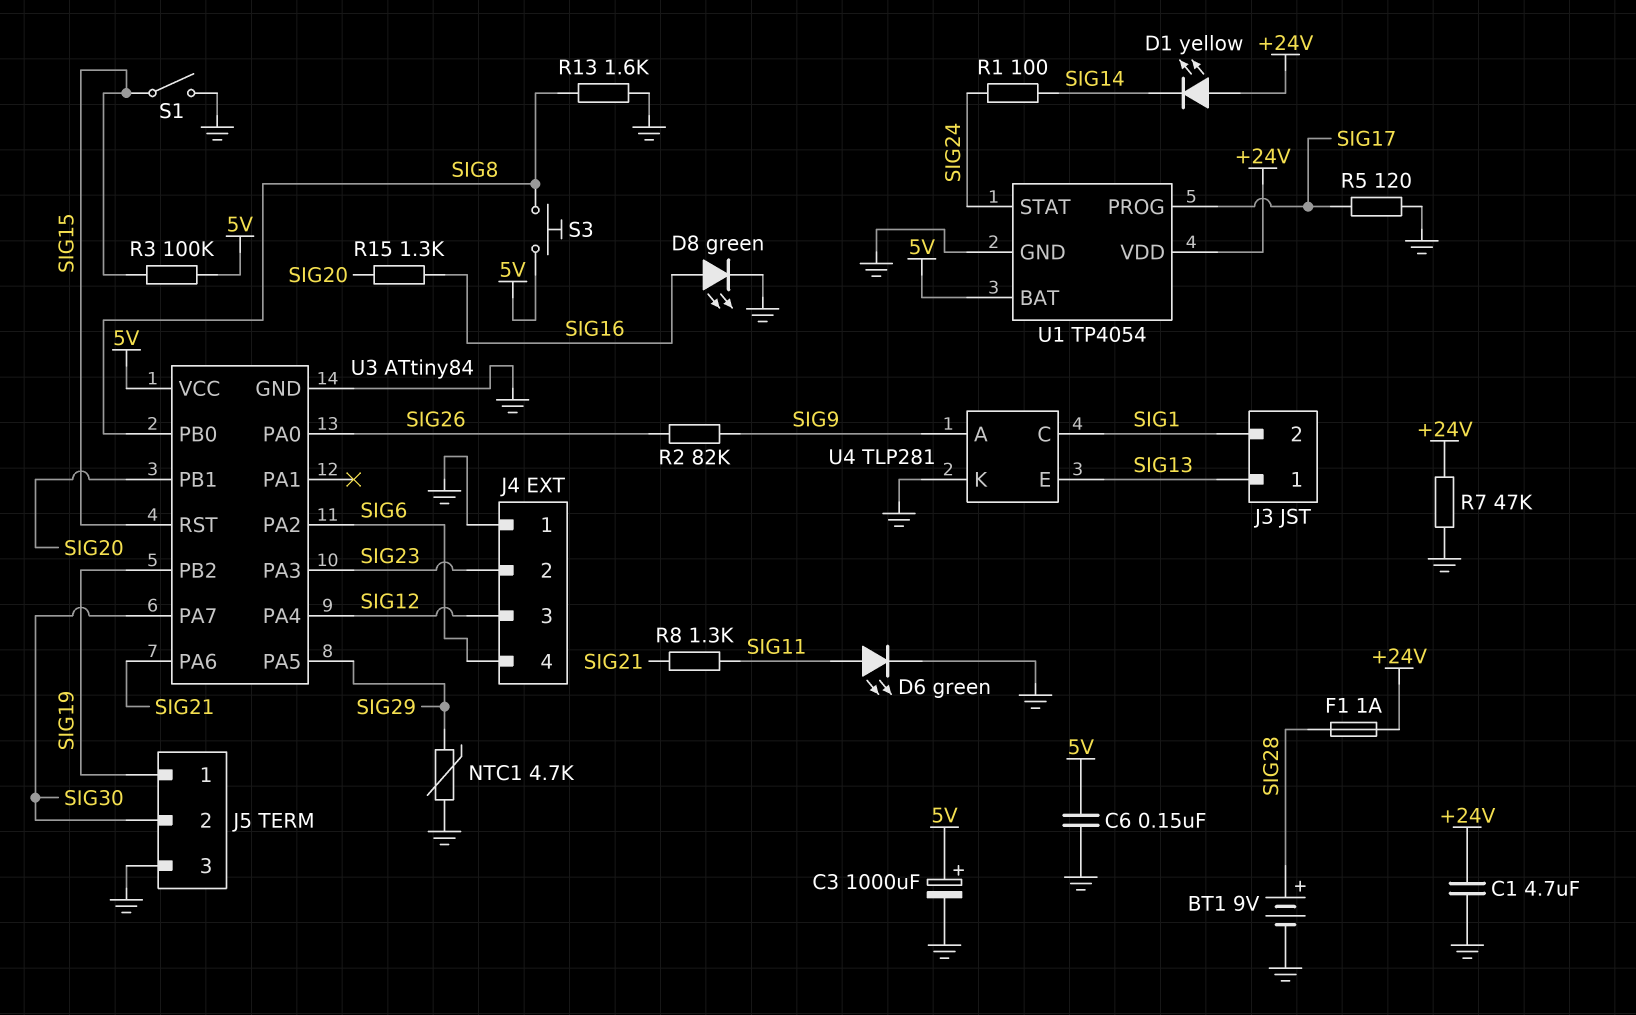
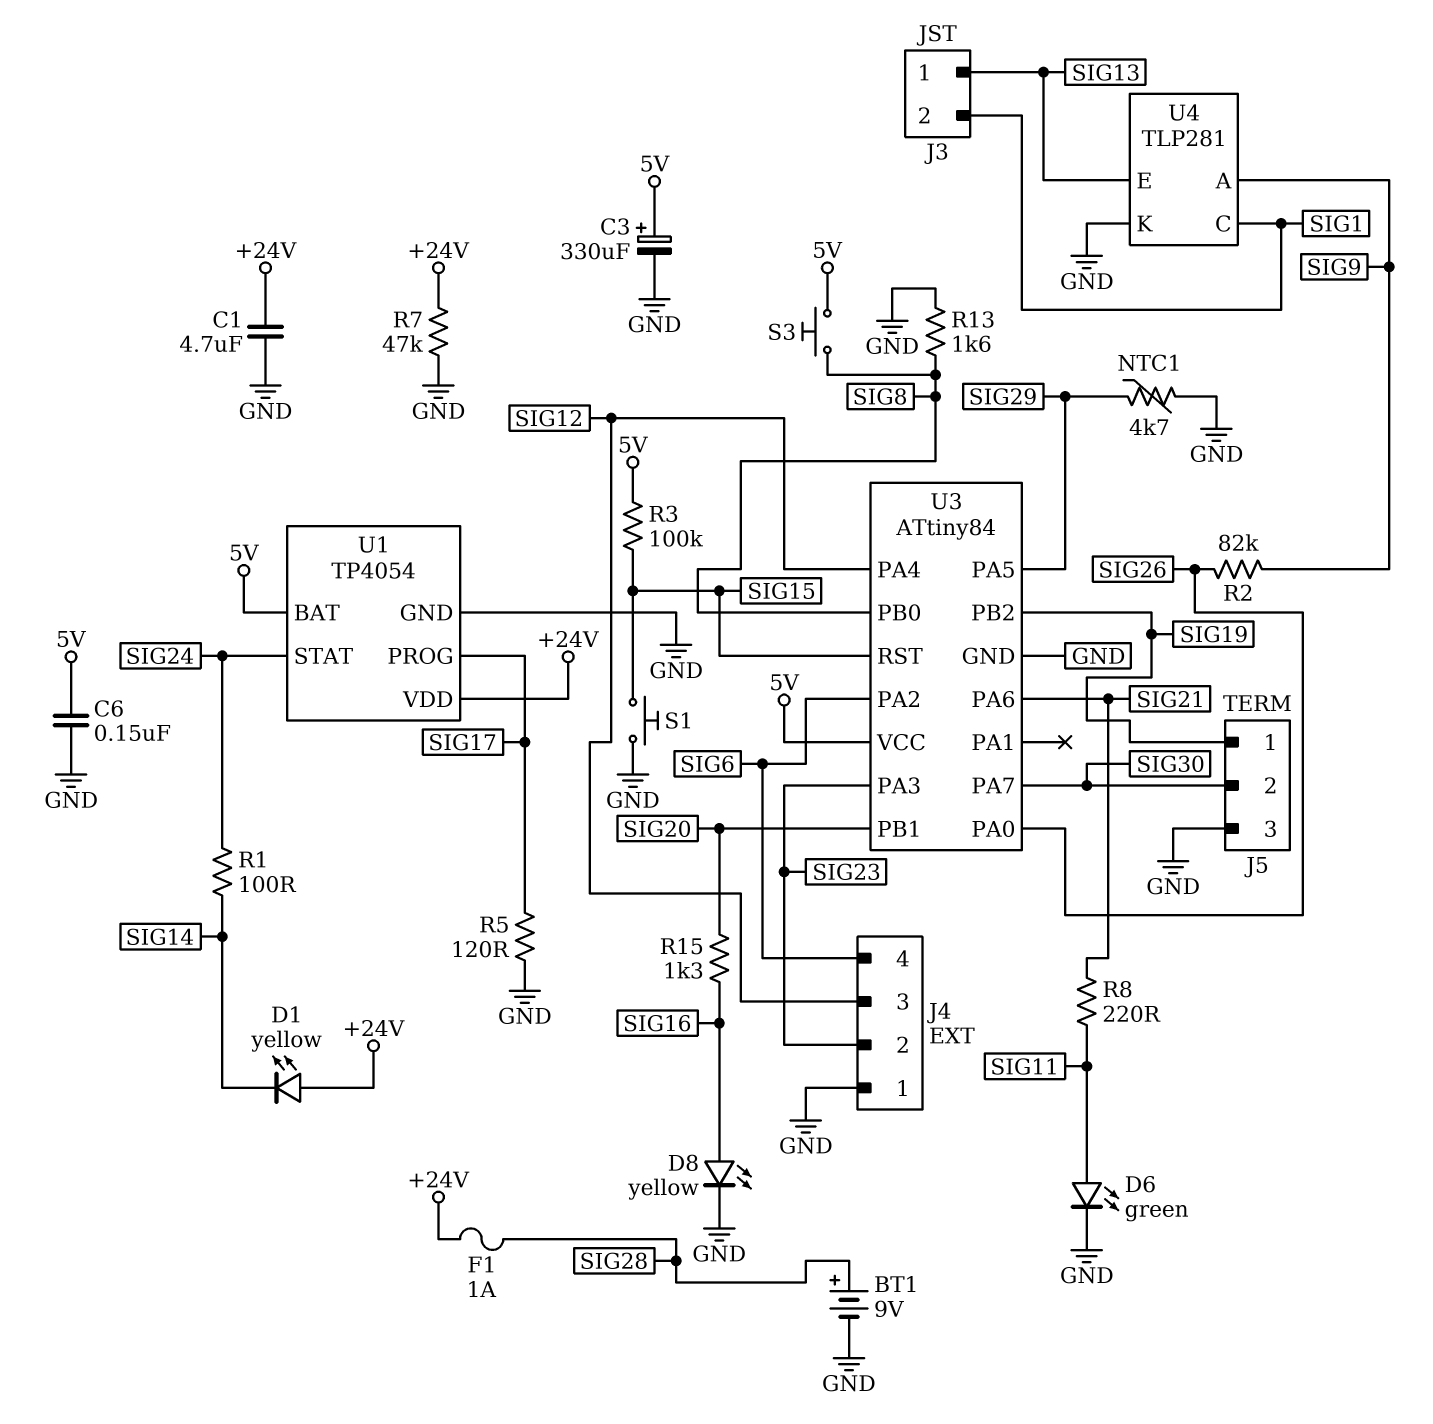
C3: 1000uF (plus 5V, minus GND) -> 330uF (plus 5V, minus GND)
D8: LED green (A SIG16, K GND) -> LED yellow (A SIG16, K GND)
R8: 1.3k (SIG11, SIG21) -> 220 (SIG11, SIG21)
S1: switch (GND, SIG15) -> button (GND, SIG15)

